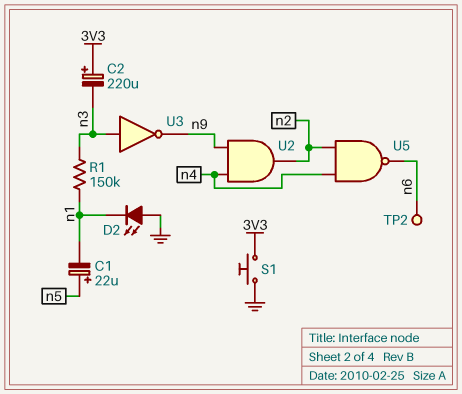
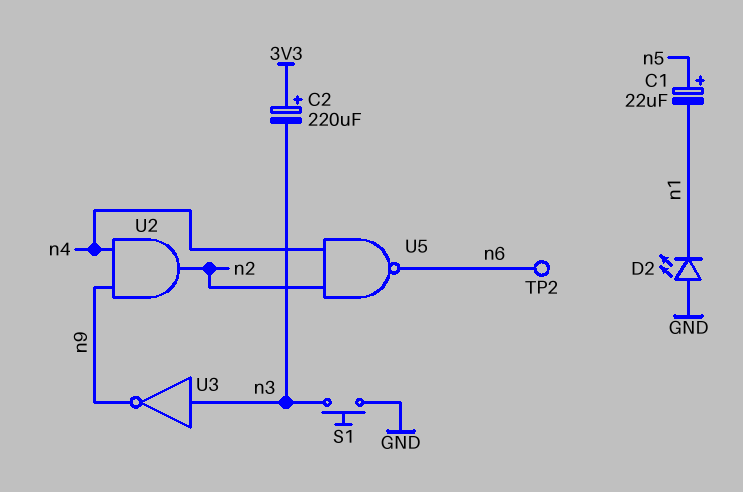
R1: 150k (n1, n3) -> none
S1: button (3V3, GND) -> button (GND, n3)

